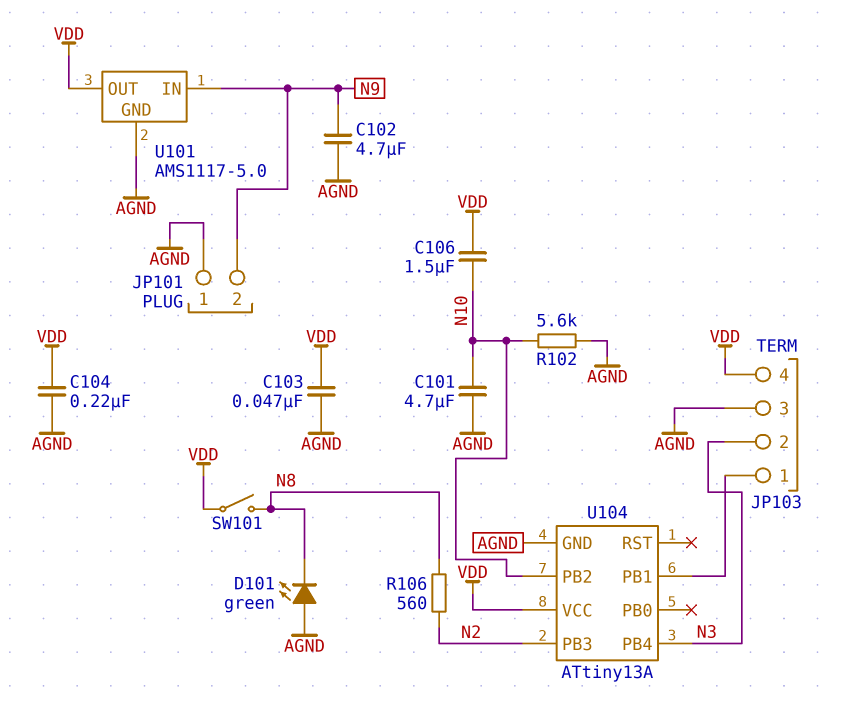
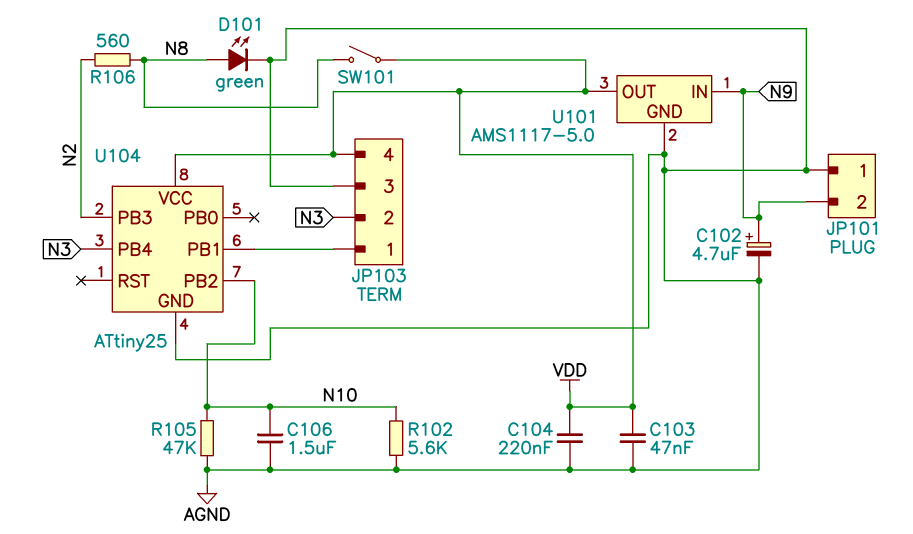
C101: 4.7uF (AGND, N10) -> none
C102: 4.7uF (AGND, N9) -> 4.7uF (plus N9, minus AGND)
C106: 1.5uF (N10, VDD) -> 1.5uF (AGND, N10)
D101: LED green (A AGND, K N8) -> LED green (A N8, K AGND)
R105: none -> 47k (AGND, N10)
U104: ATtiny13A -> ATtiny25

